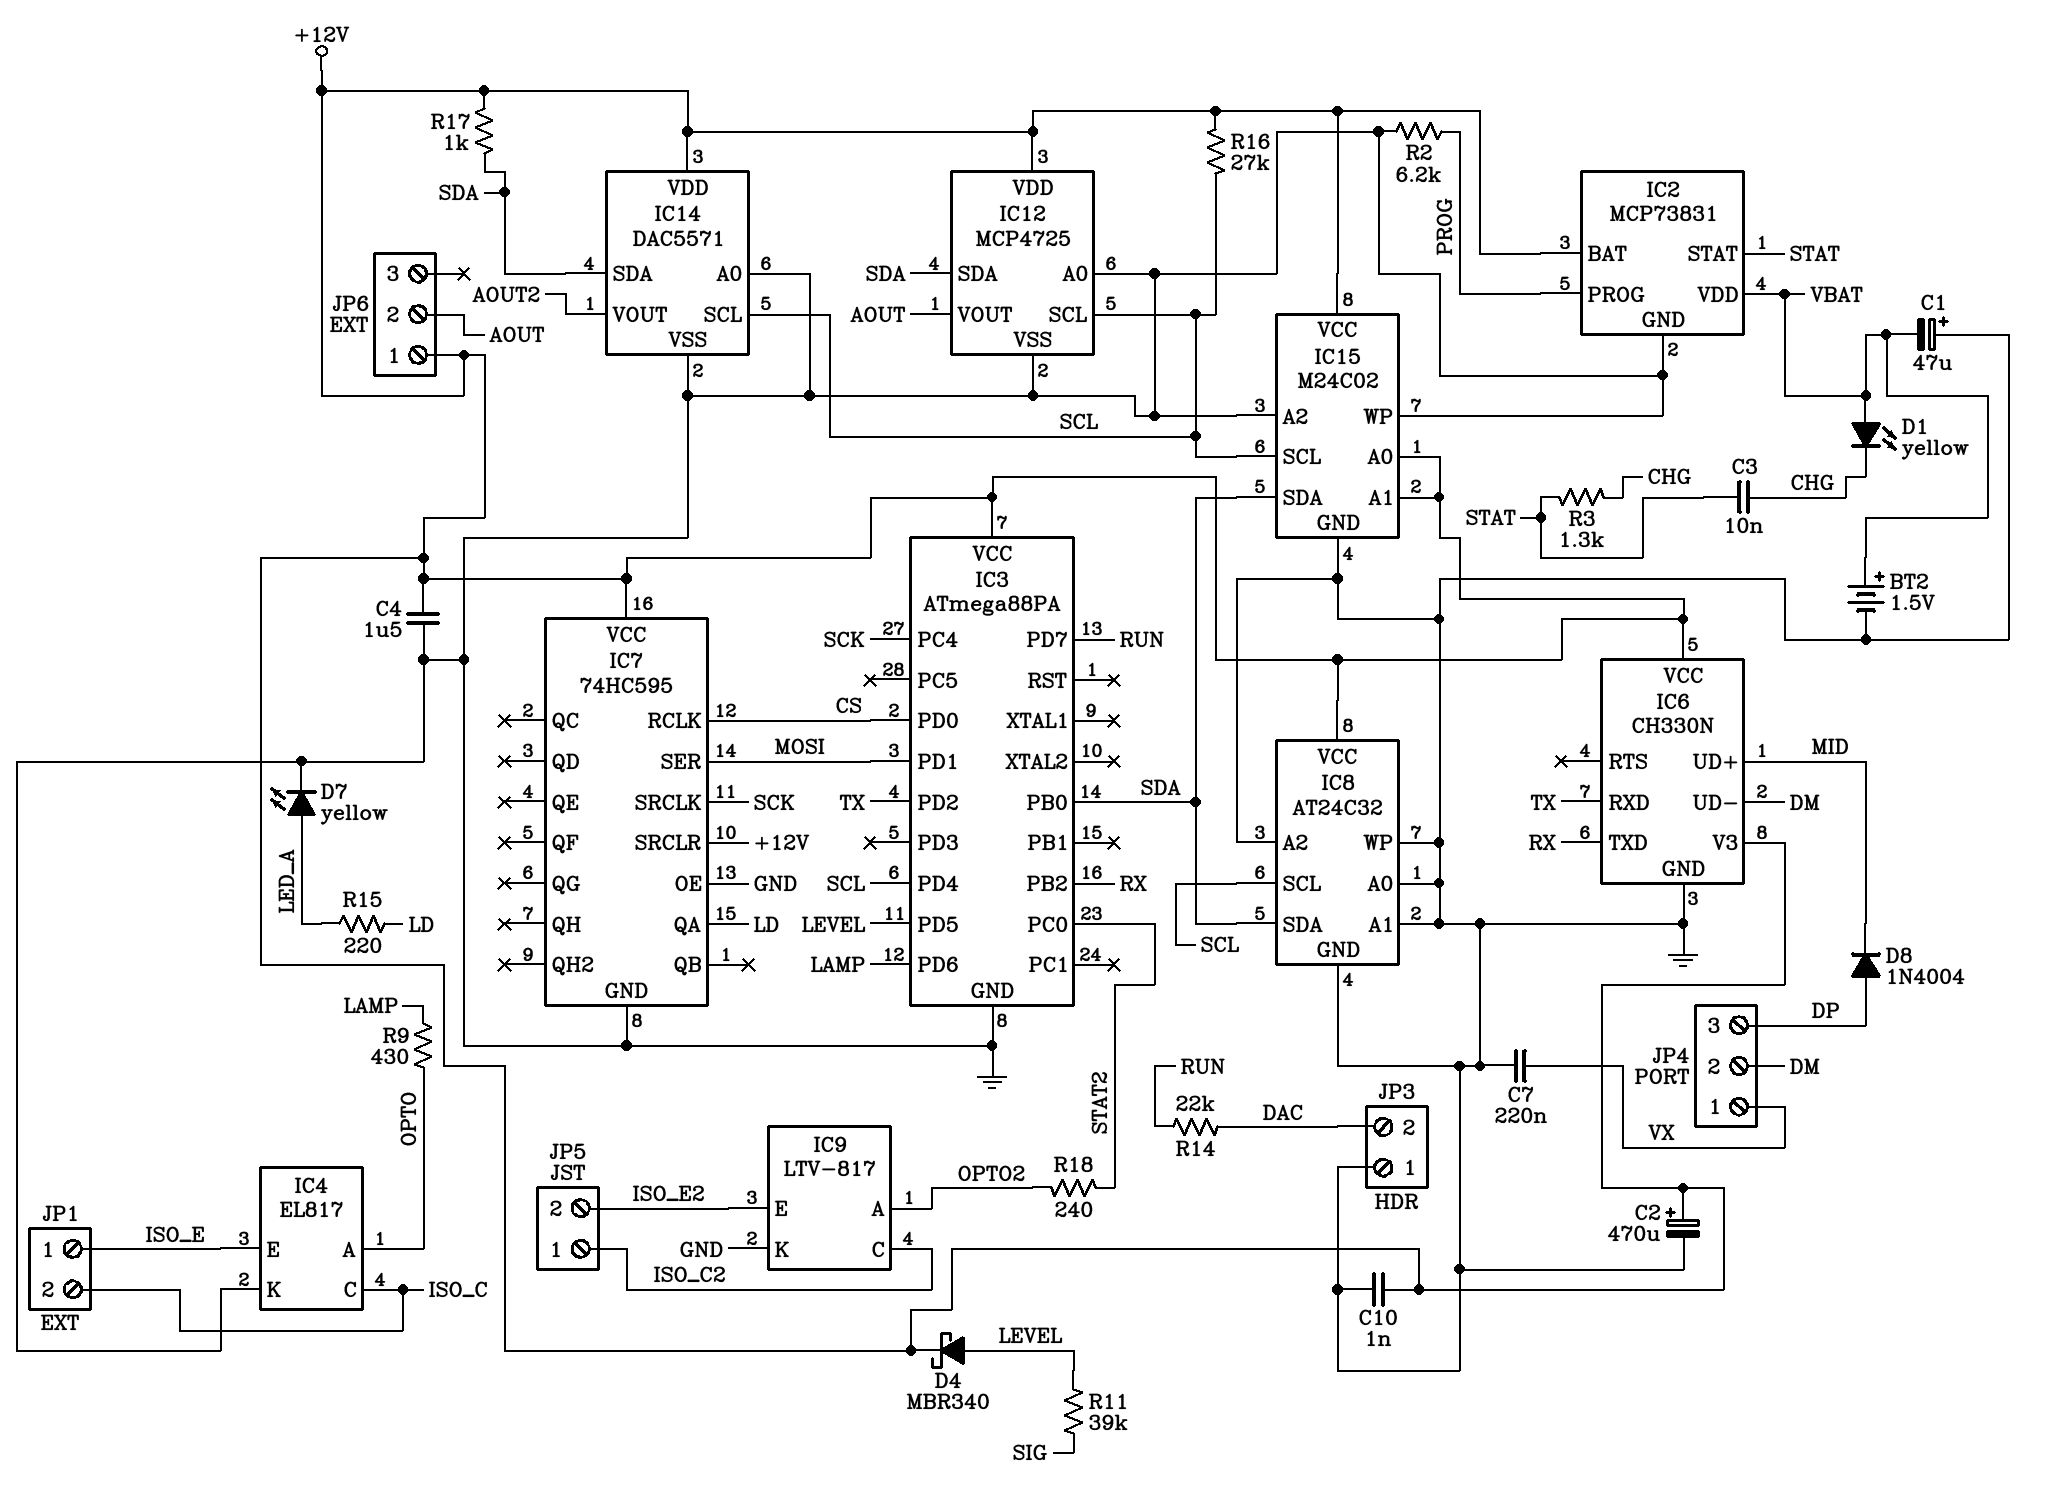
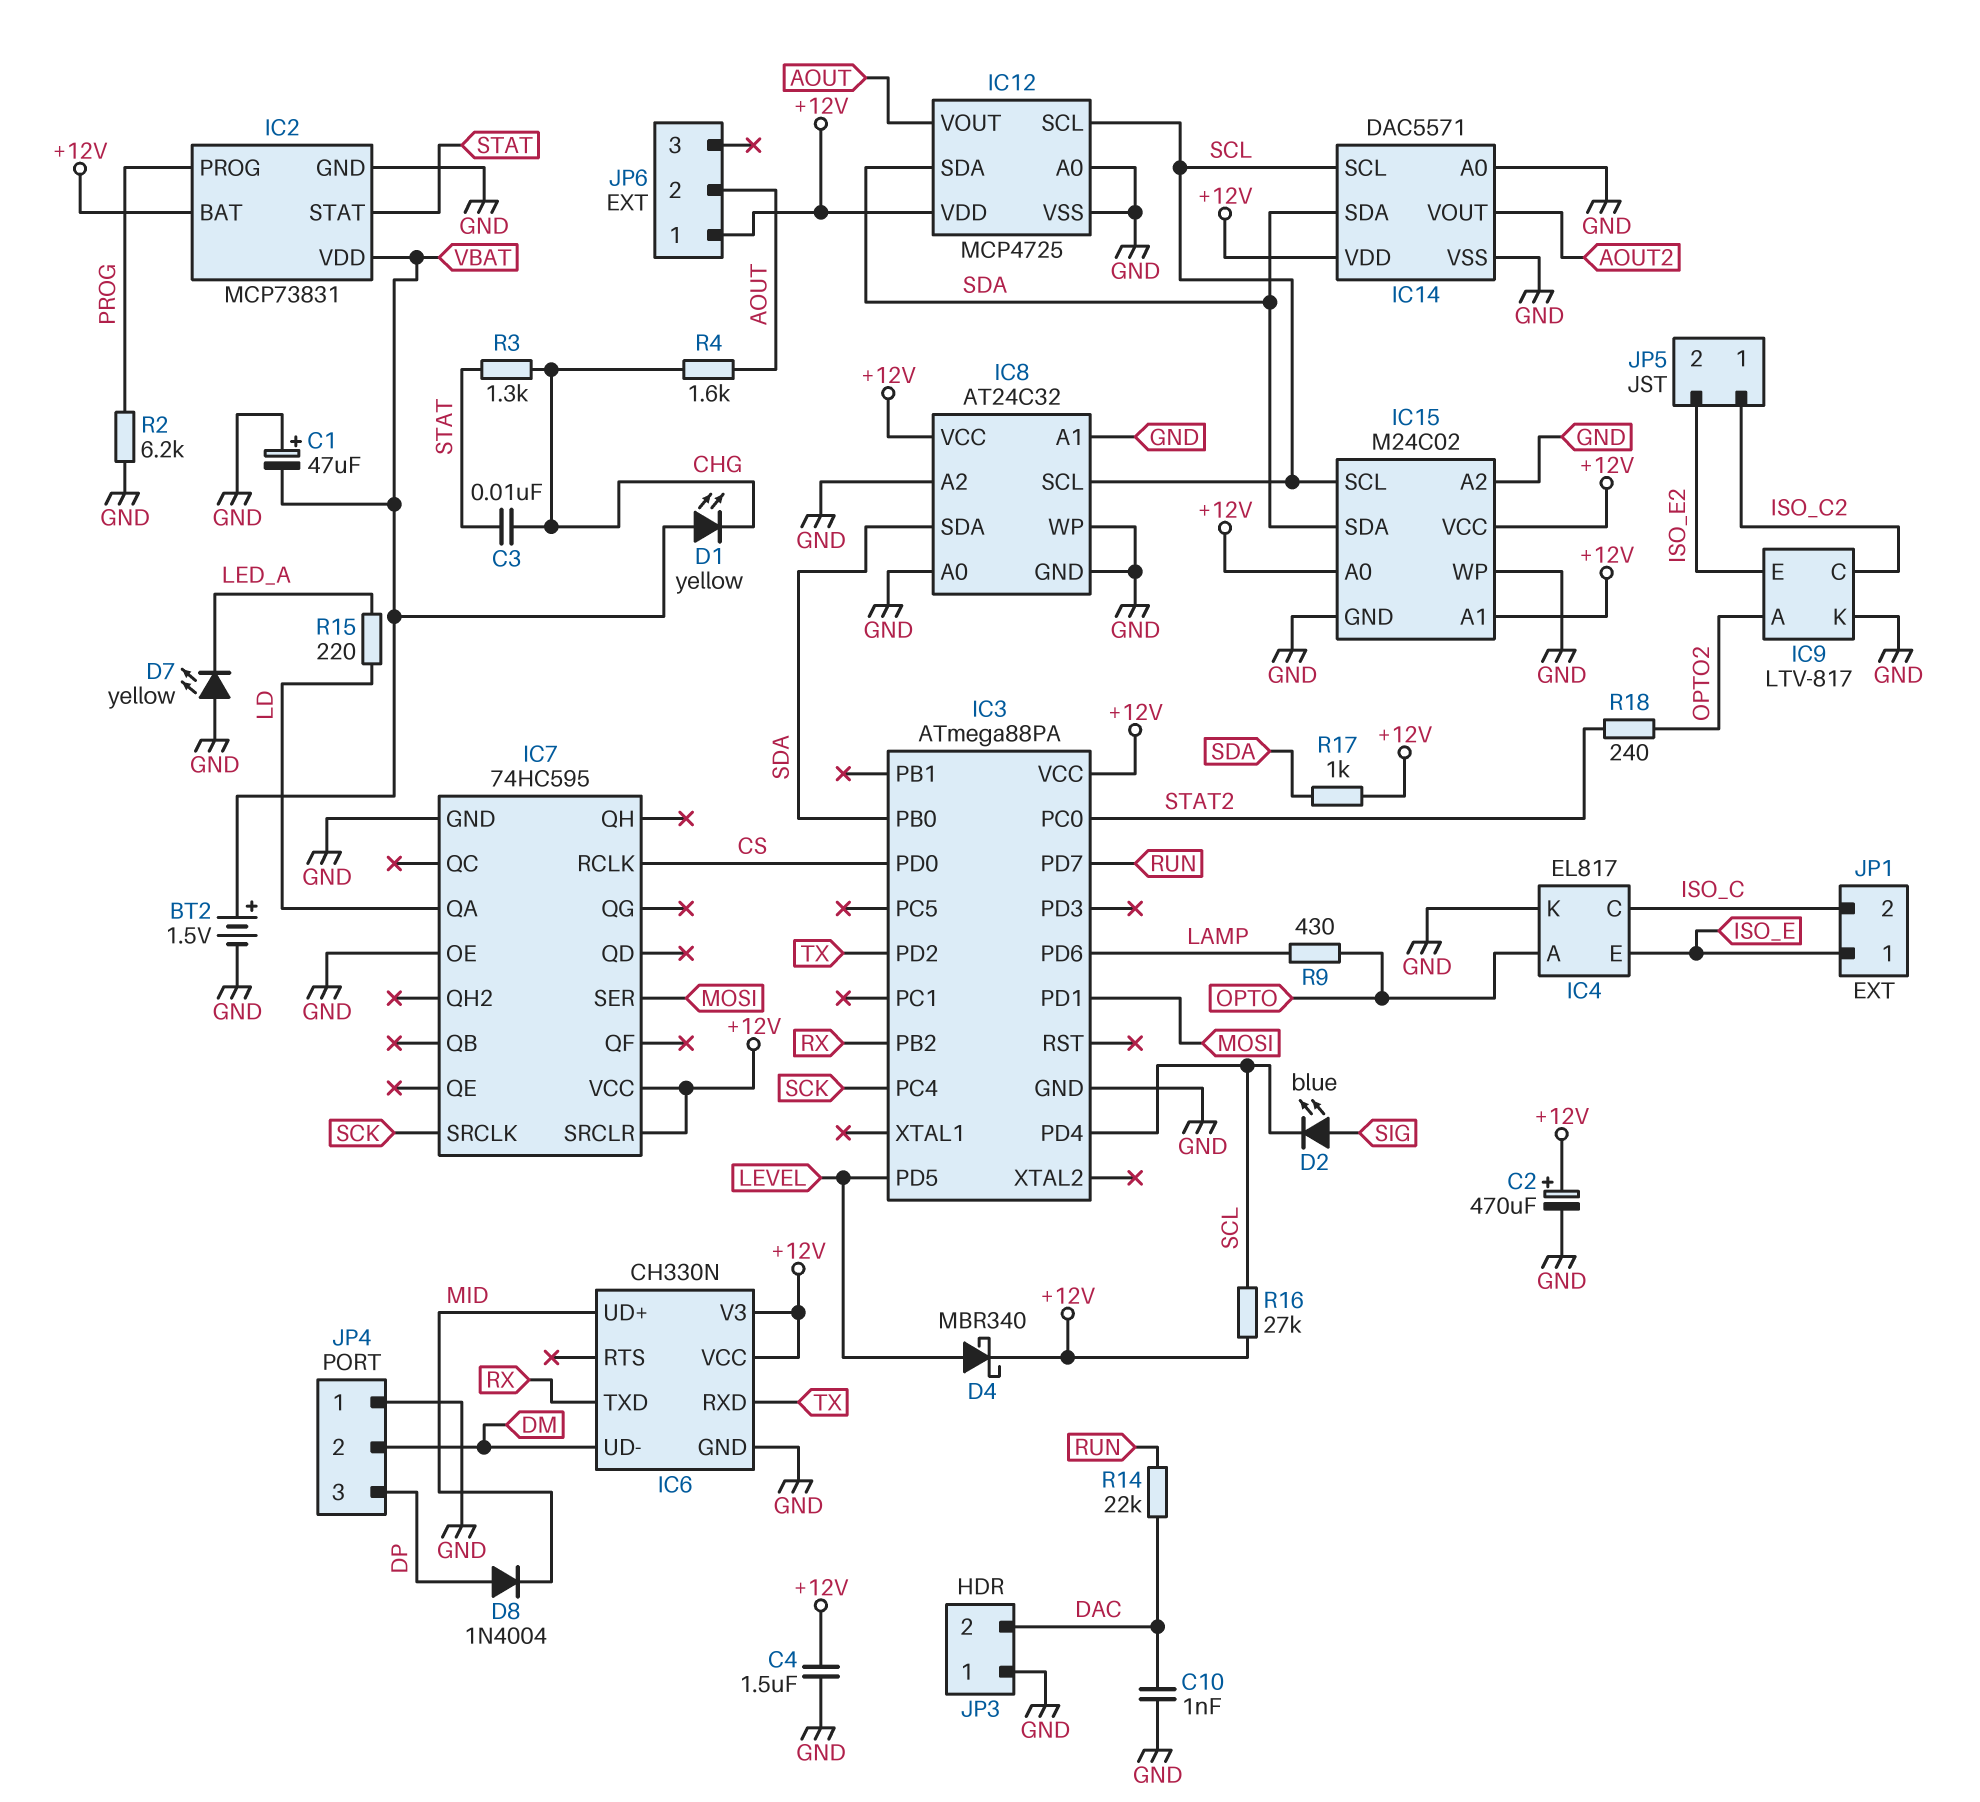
C7: 220nF (GND, VX) -> none
C10: 1nF (+12V, GND) -> 1nF (DAC, GND)
D2: none -> LED blue (A SIG, K SCL)
D7: LED yellow (A LED_A, K GND) -> LED yellow (A GND, K LED_A)
JP4 pin 1: VX -> GND
R4: none -> 1.6k (AOUT, CHG)
R11: 39k (LEVEL, SIG) -> none

